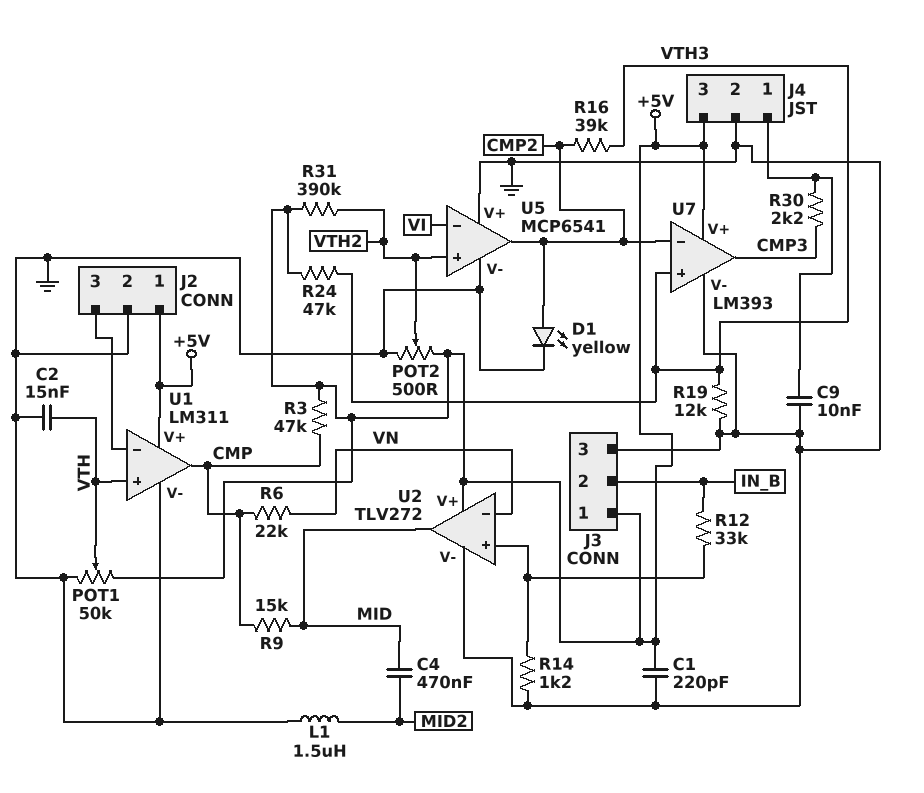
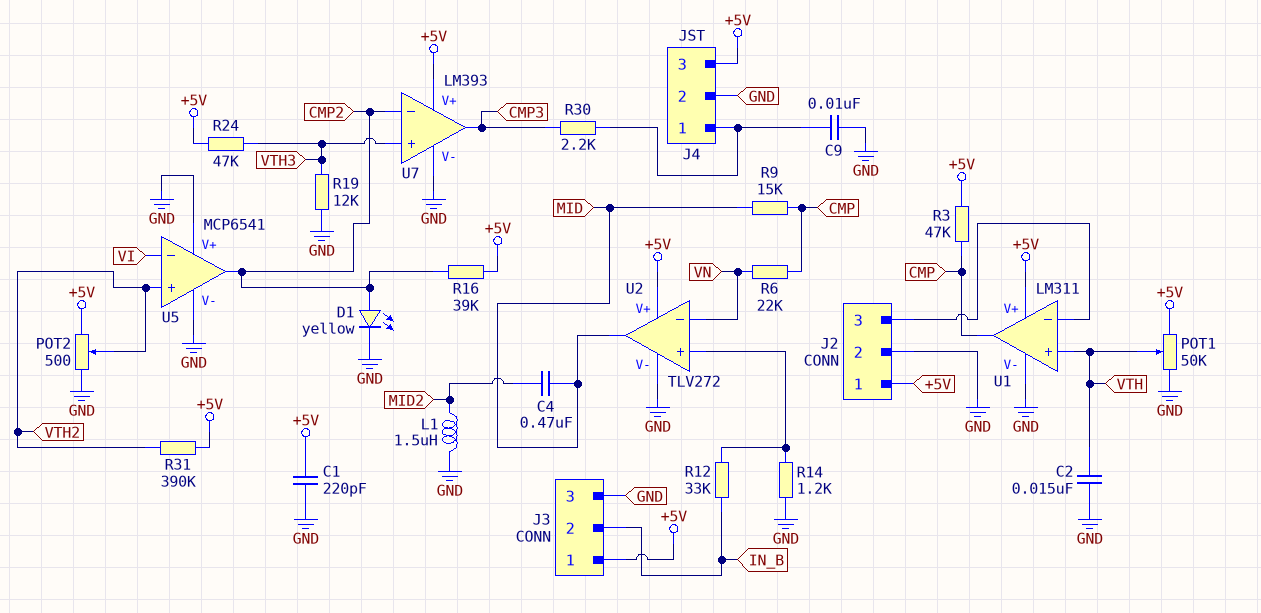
R16: 39k (CMP2, VTH3) -> 39k (+5V, CMP2)

